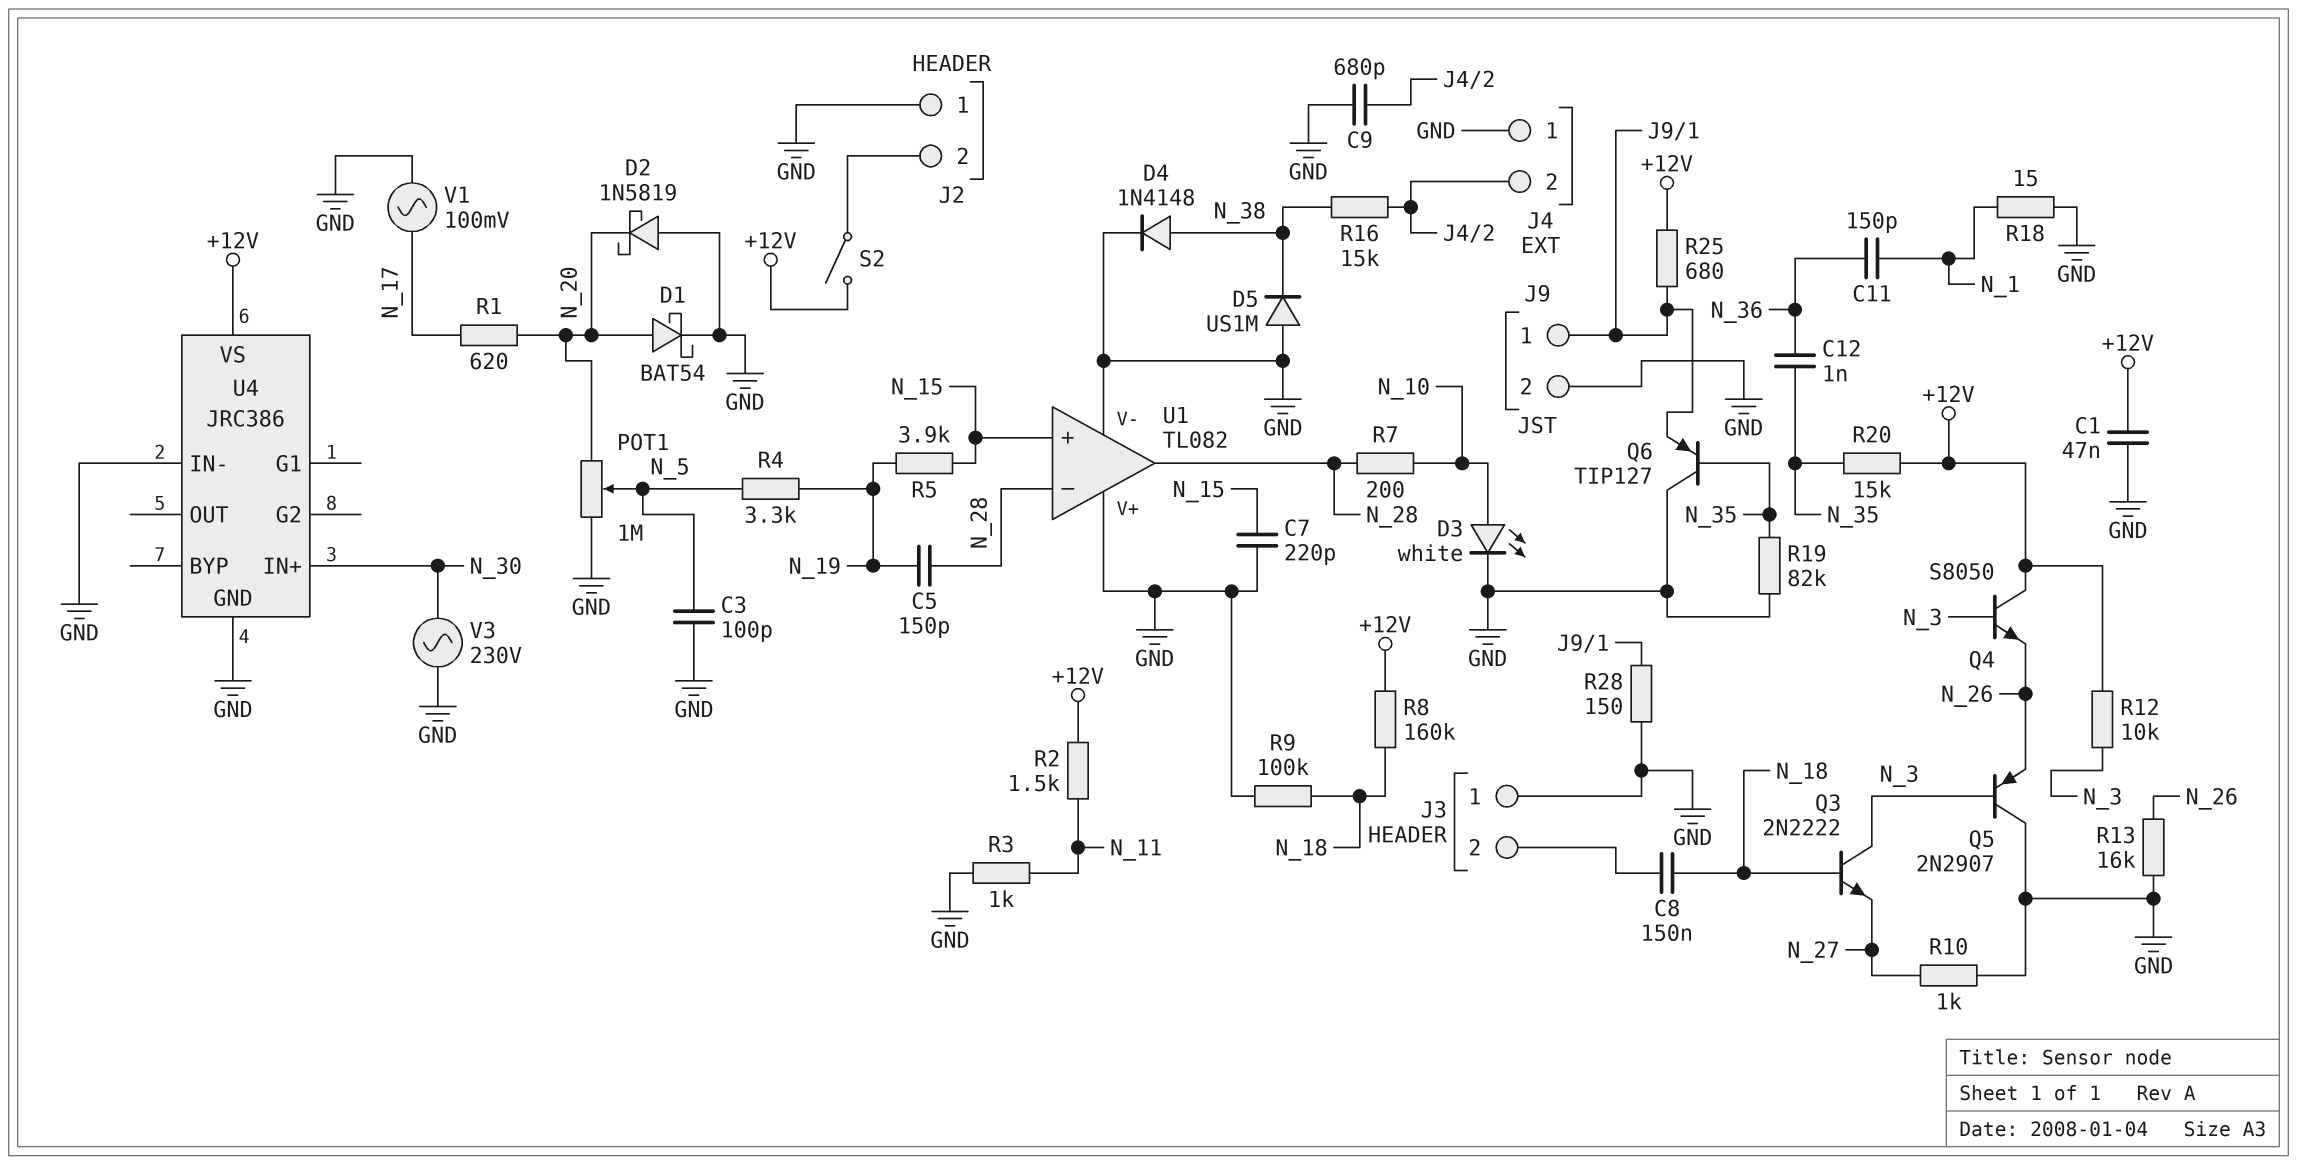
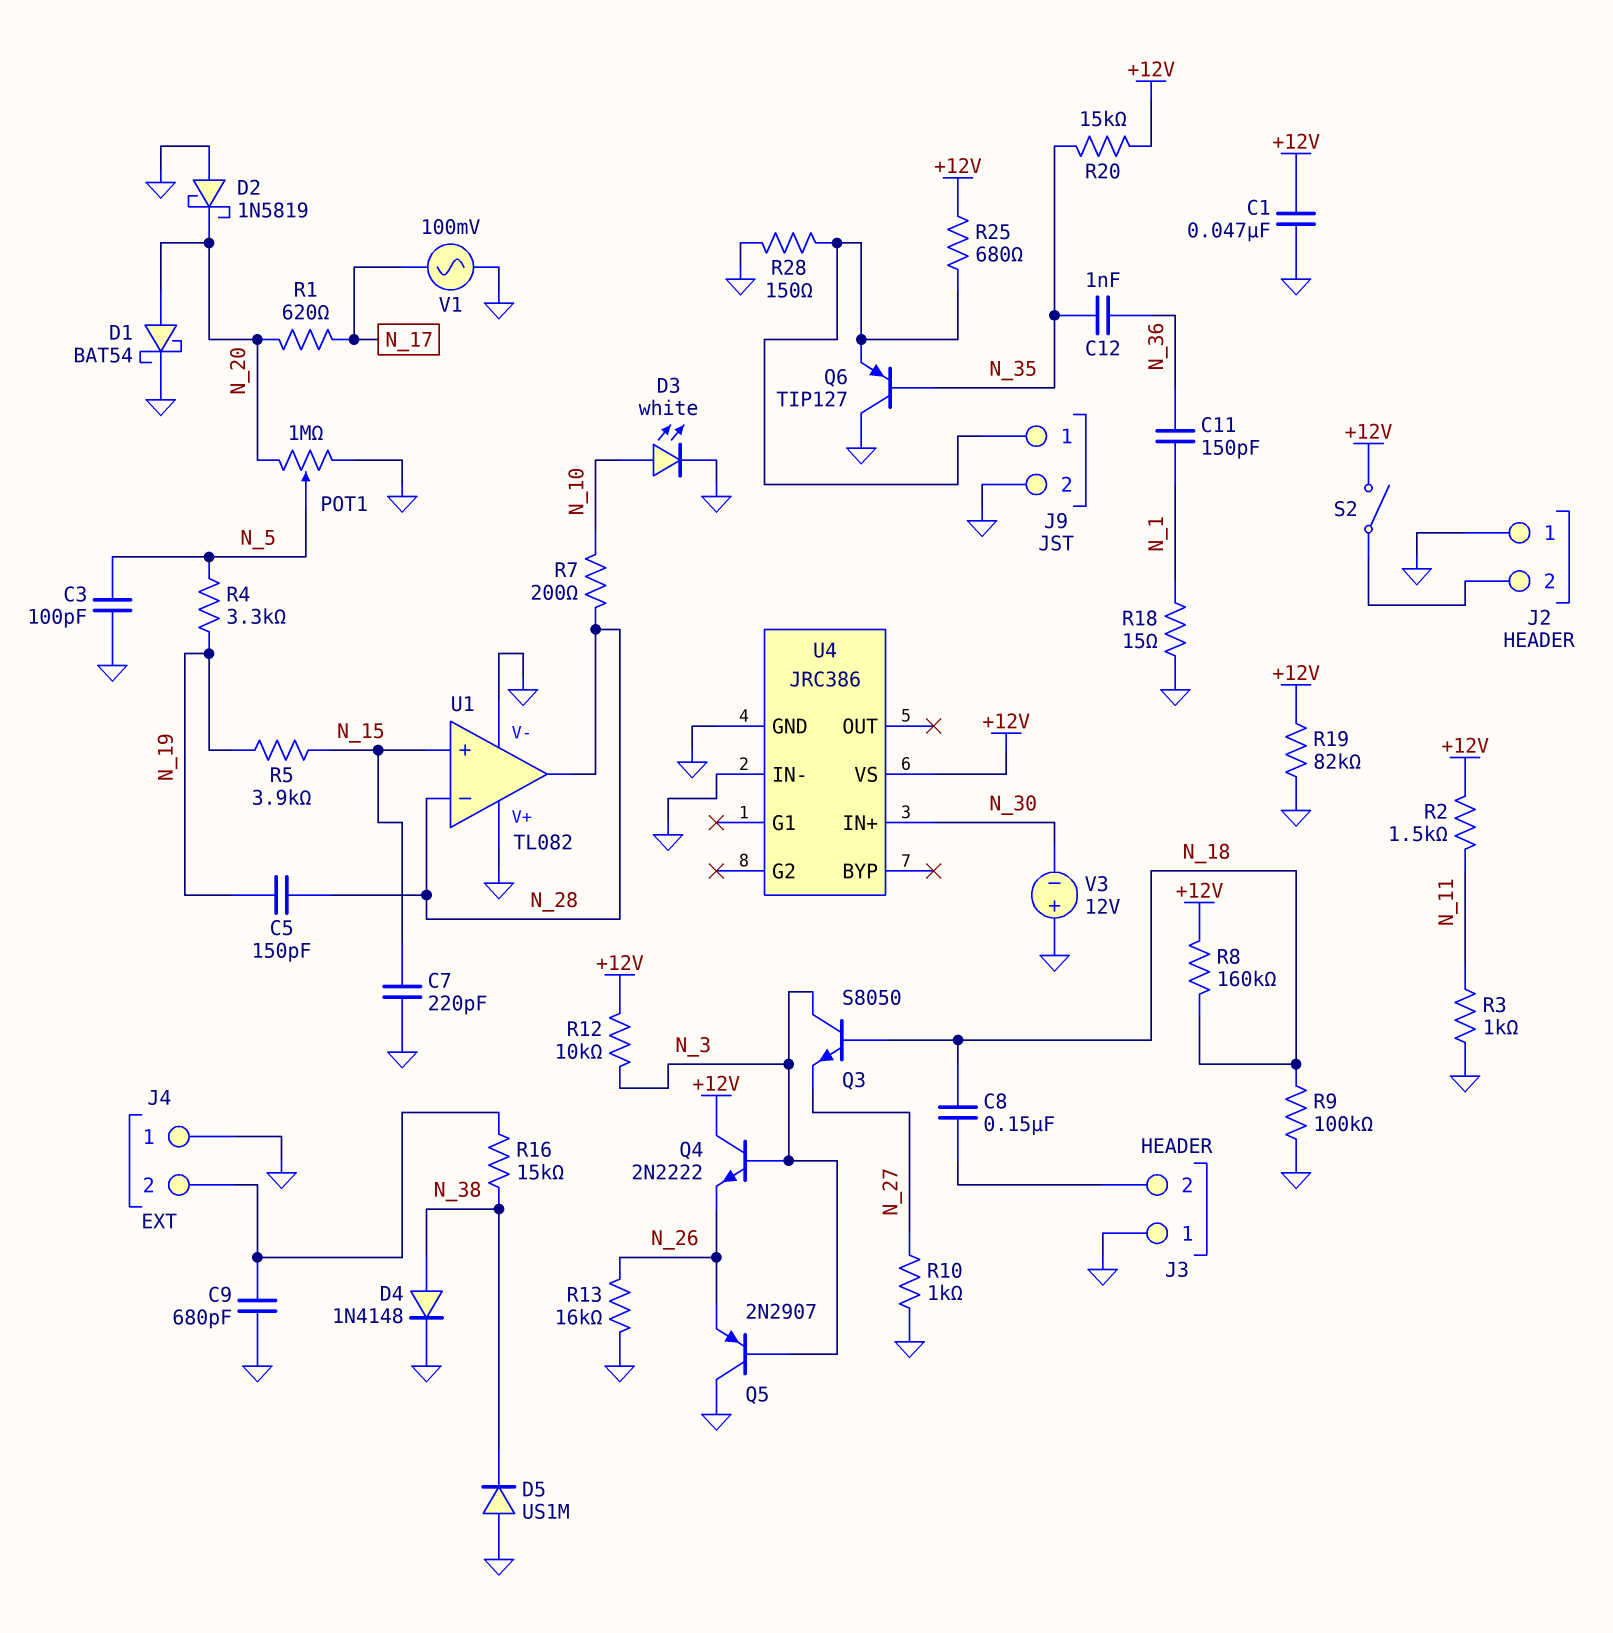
Q3: NPN 2N2222 (B N_18, C N_3, E N_27) -> NPN S8050 (B N_18, C N_3, E N_27)
Q4: NPN S8050 (B N_3, C +12V, E N_26) -> NPN 2N2222 (B N_3, C +12V, E N_26)
R19: 82k (GND, N_35) -> 82k (+12V, GND)
V3: AC 230V (GND, N_30) -> 12V (plus GND, minus N_30)

